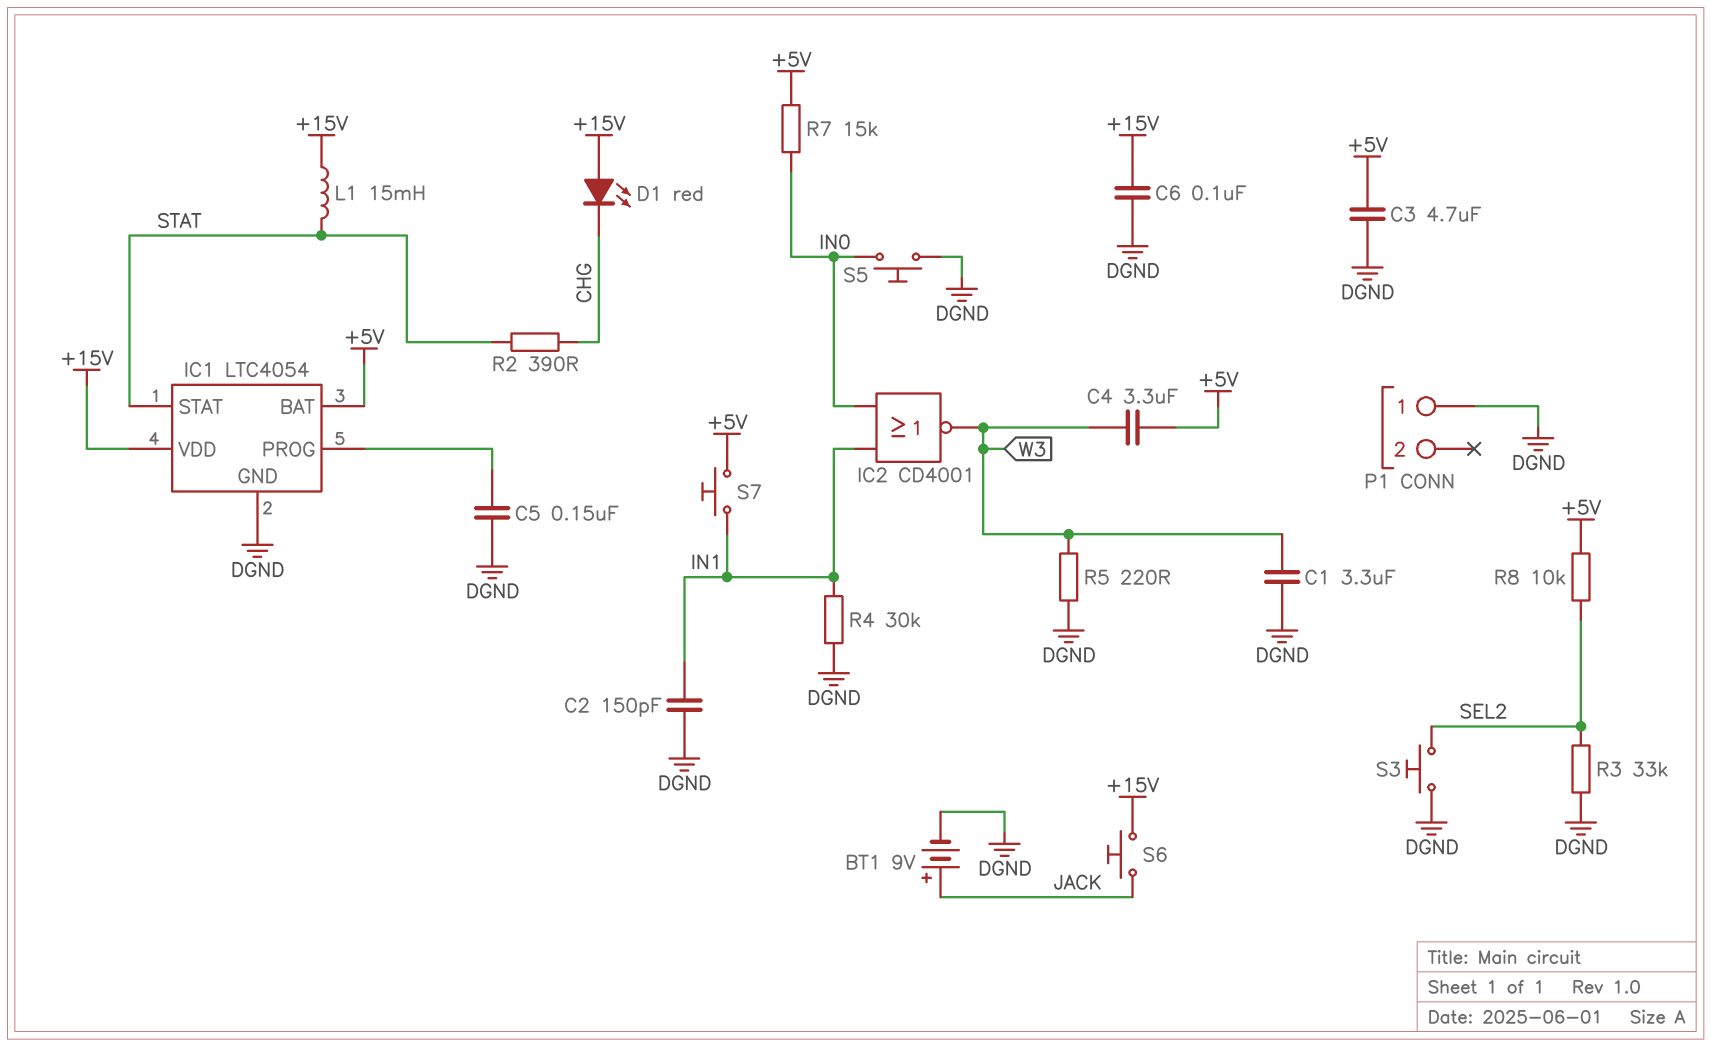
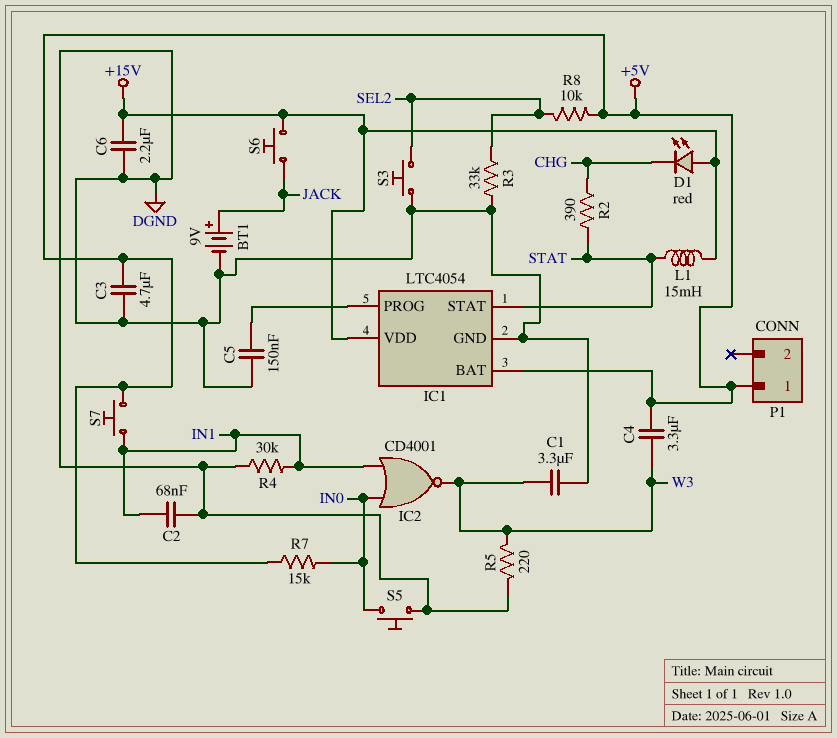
C2: 150pF (DGND, IN1) -> 68nF (DGND, IN1)
C6: 100nF (+15V, DGND) -> 2.2uF (+15V, DGND)
P1 pin 1: DGND -> +5V

